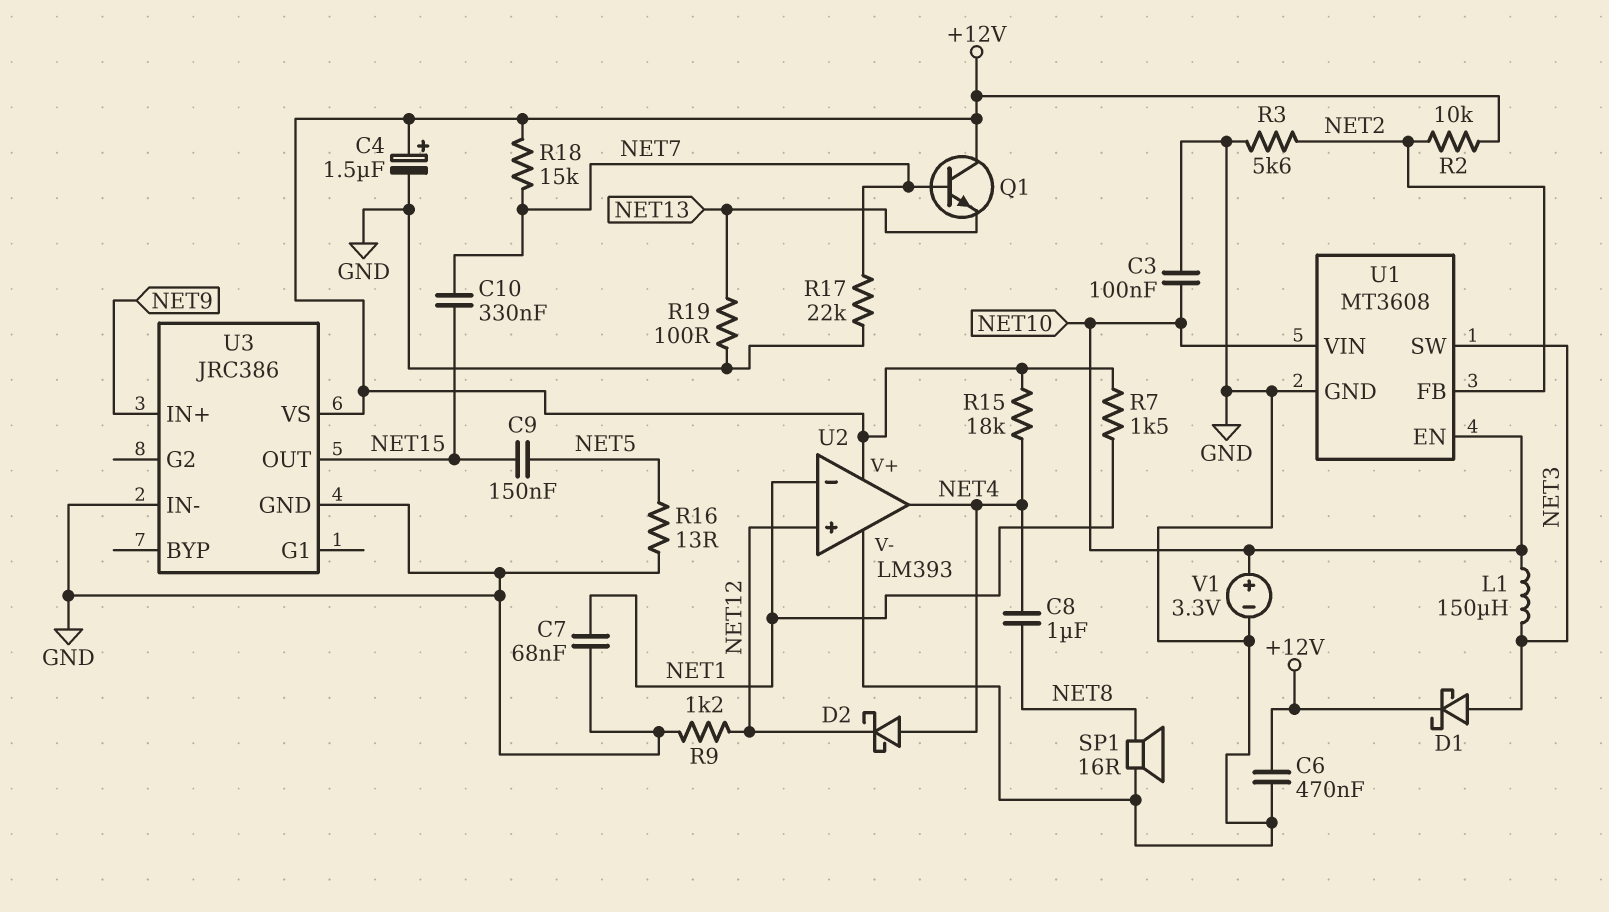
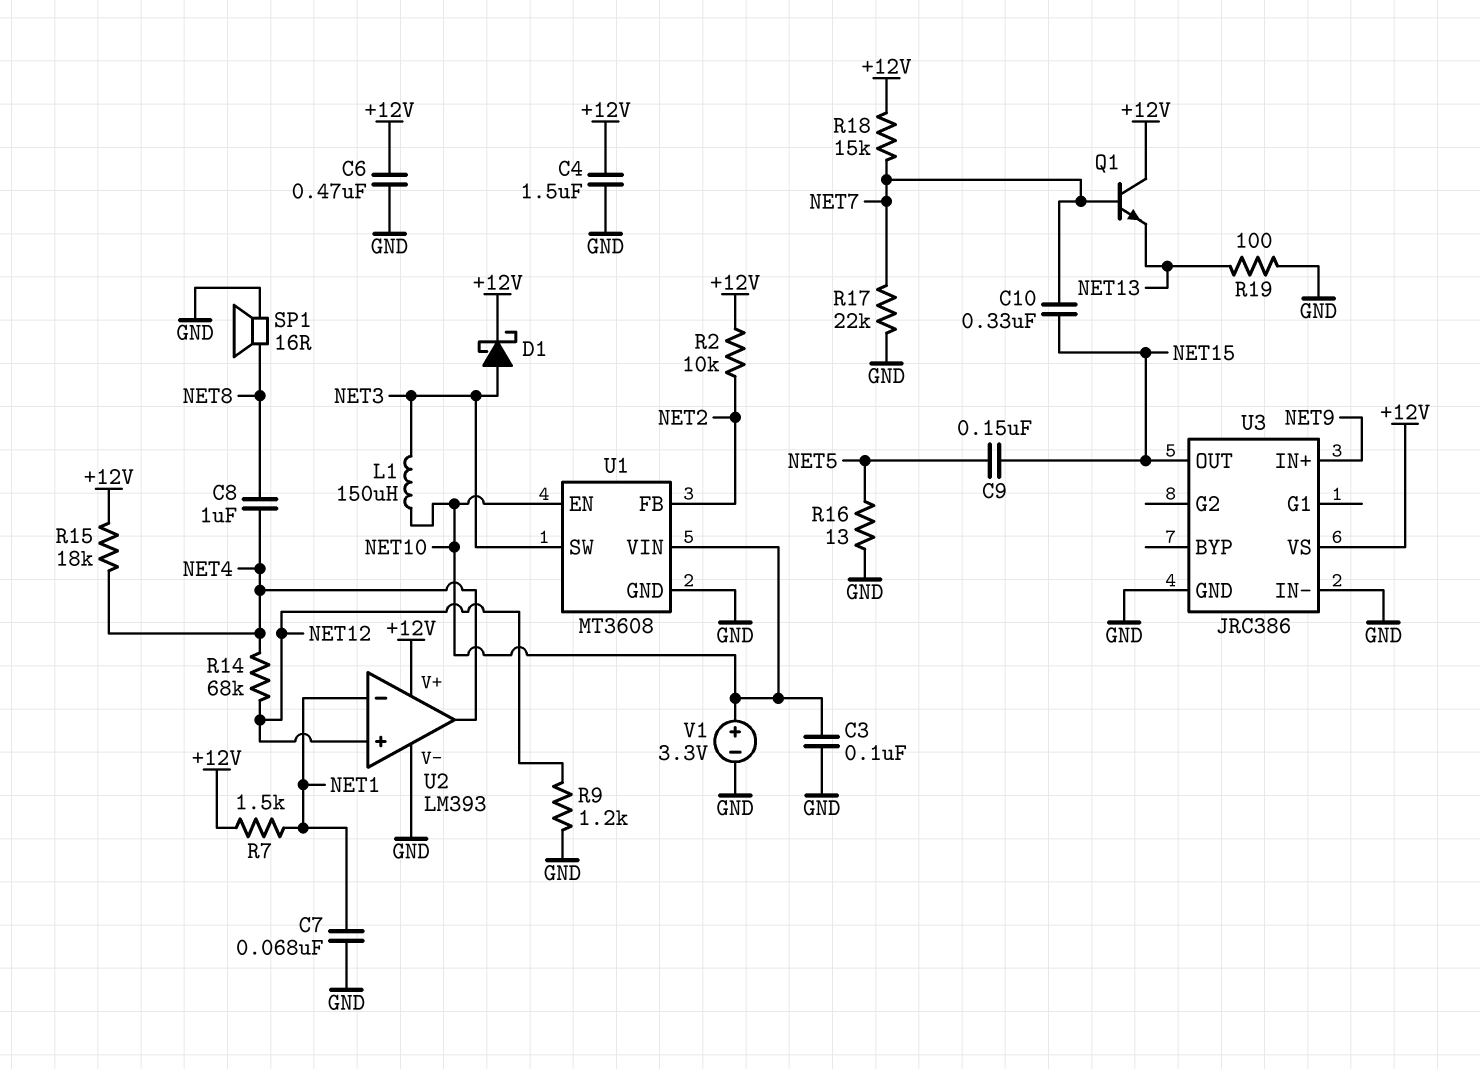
C4: 1.5uF (plus +12V, minus GND) -> 1.5uF (+12V, GND)
D2: schottky (A NET4, K NET12) -> none
R3: 5.6k (GND, NET2) -> none
R14: none -> 68k (NET4, NET12)

